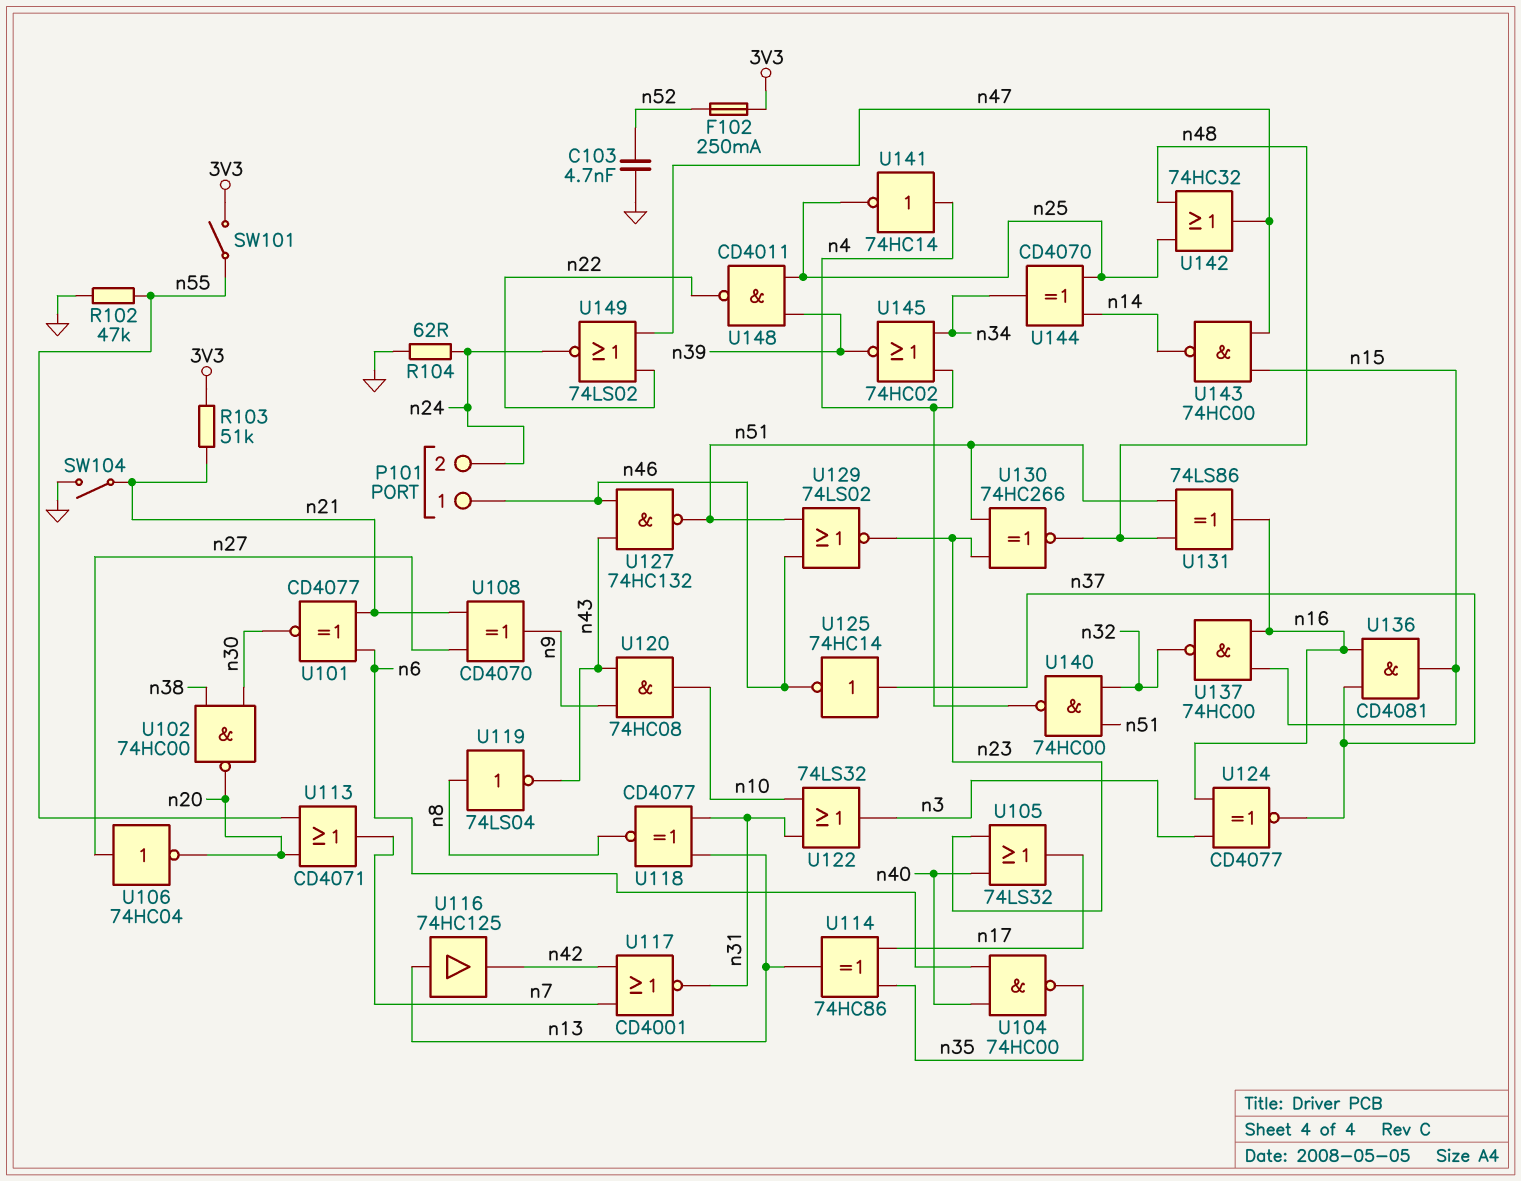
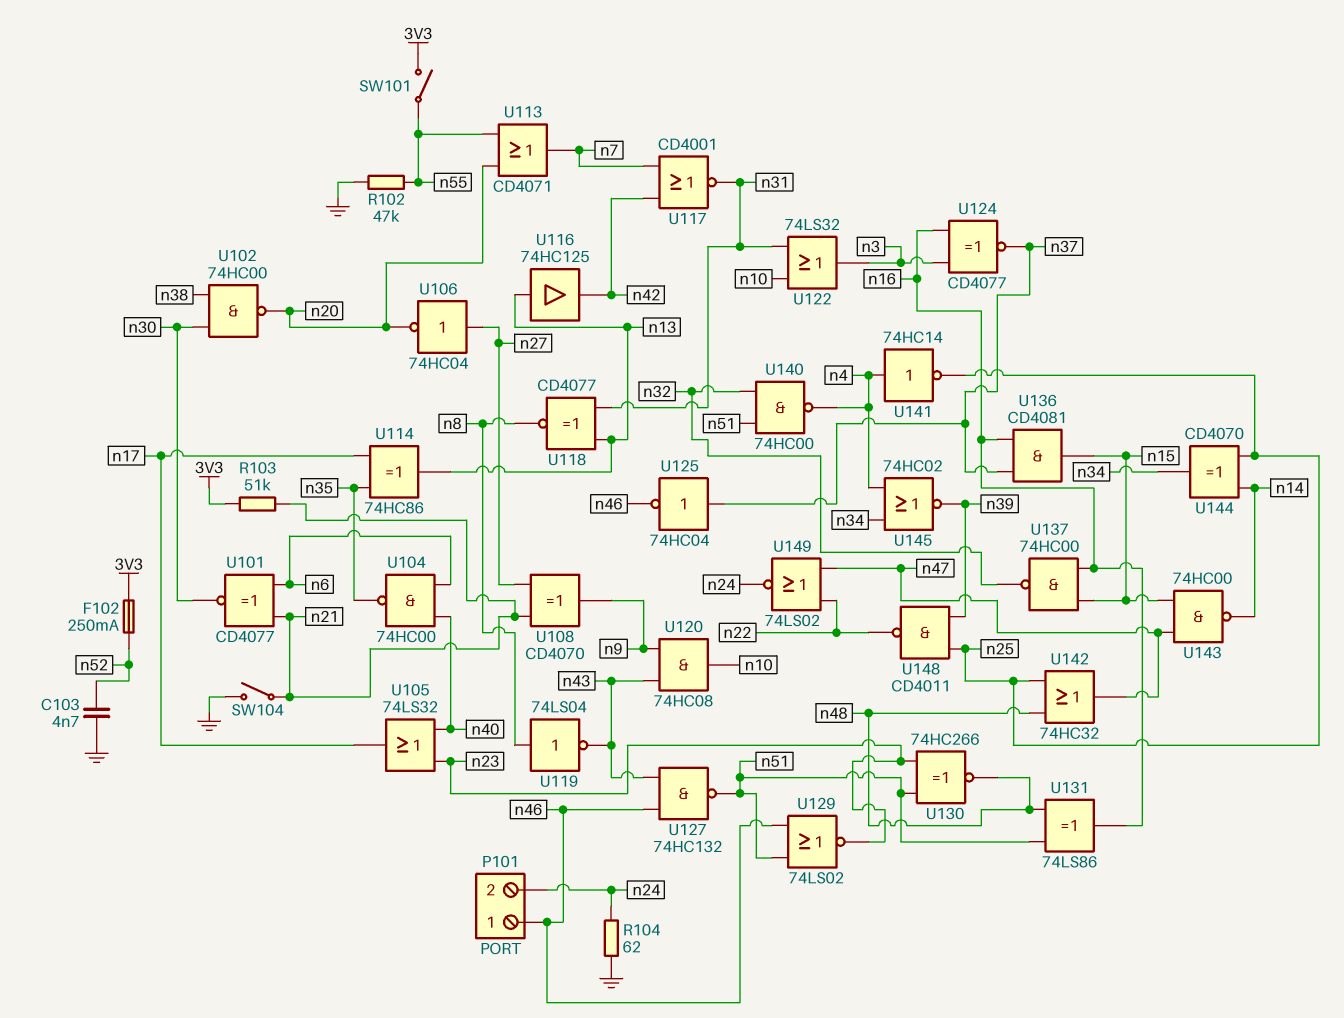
U125: NOT 74HC14 (in n37, out n46) -> NOT 74HC04 (in n37, out n46)

